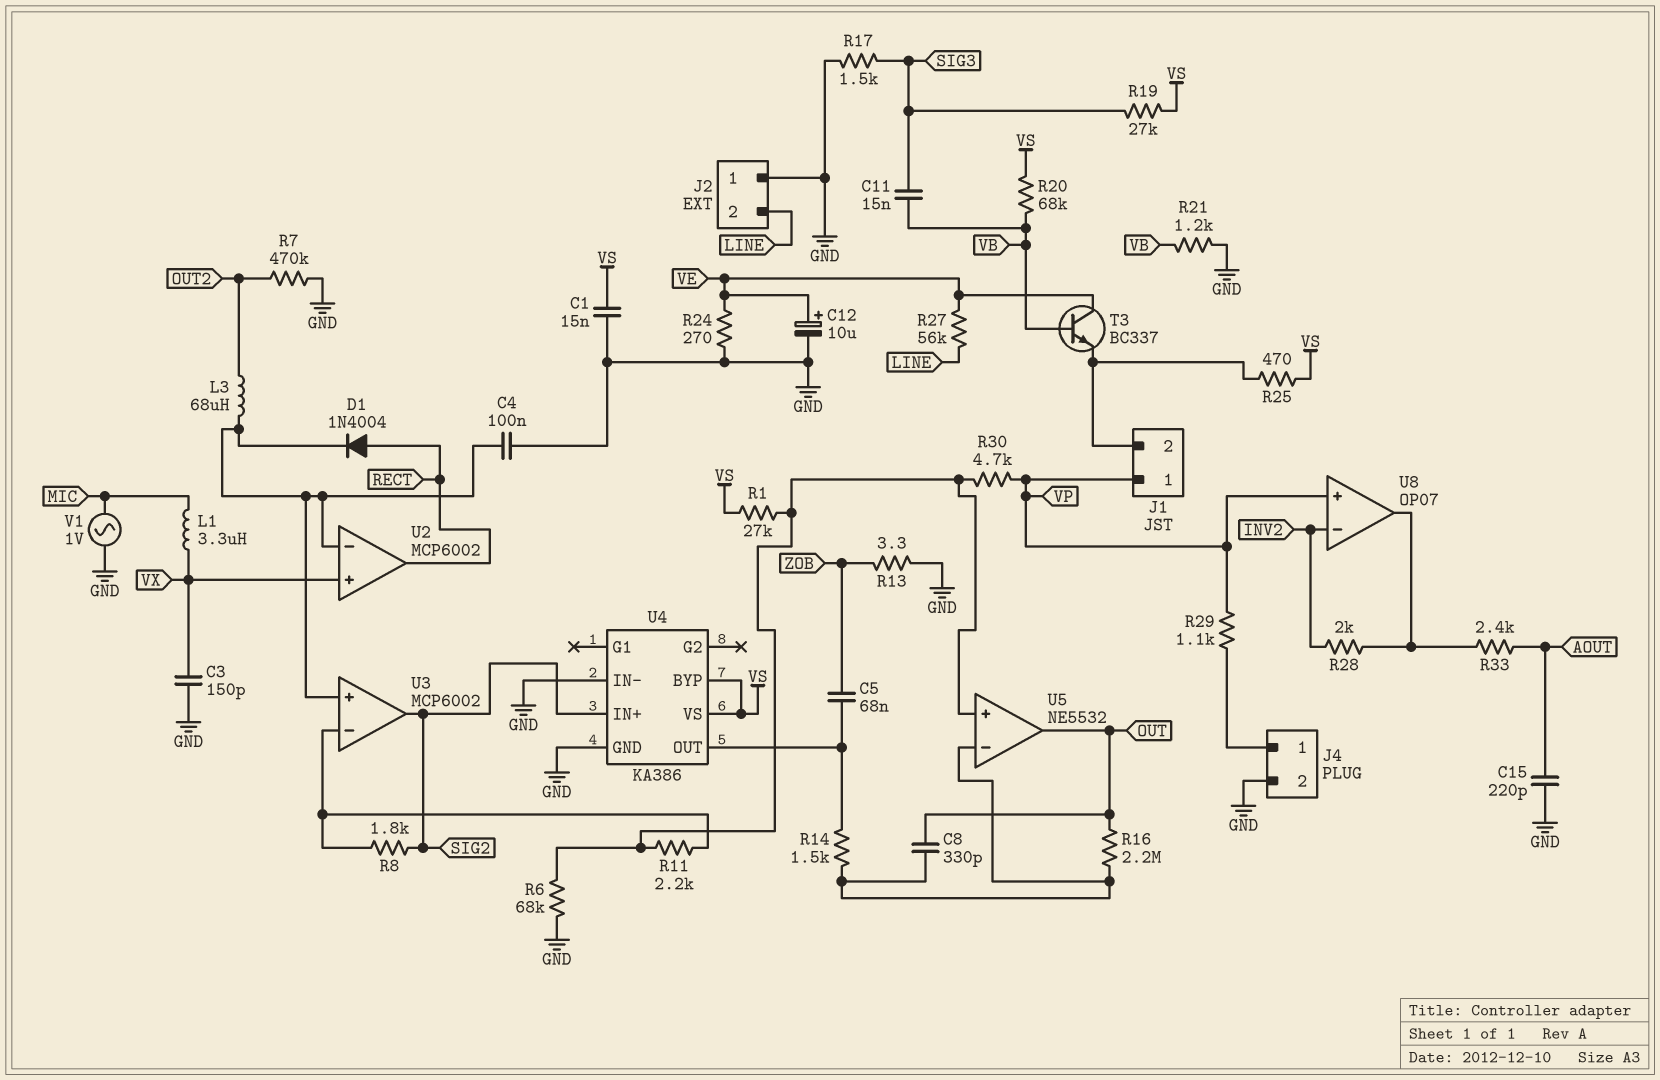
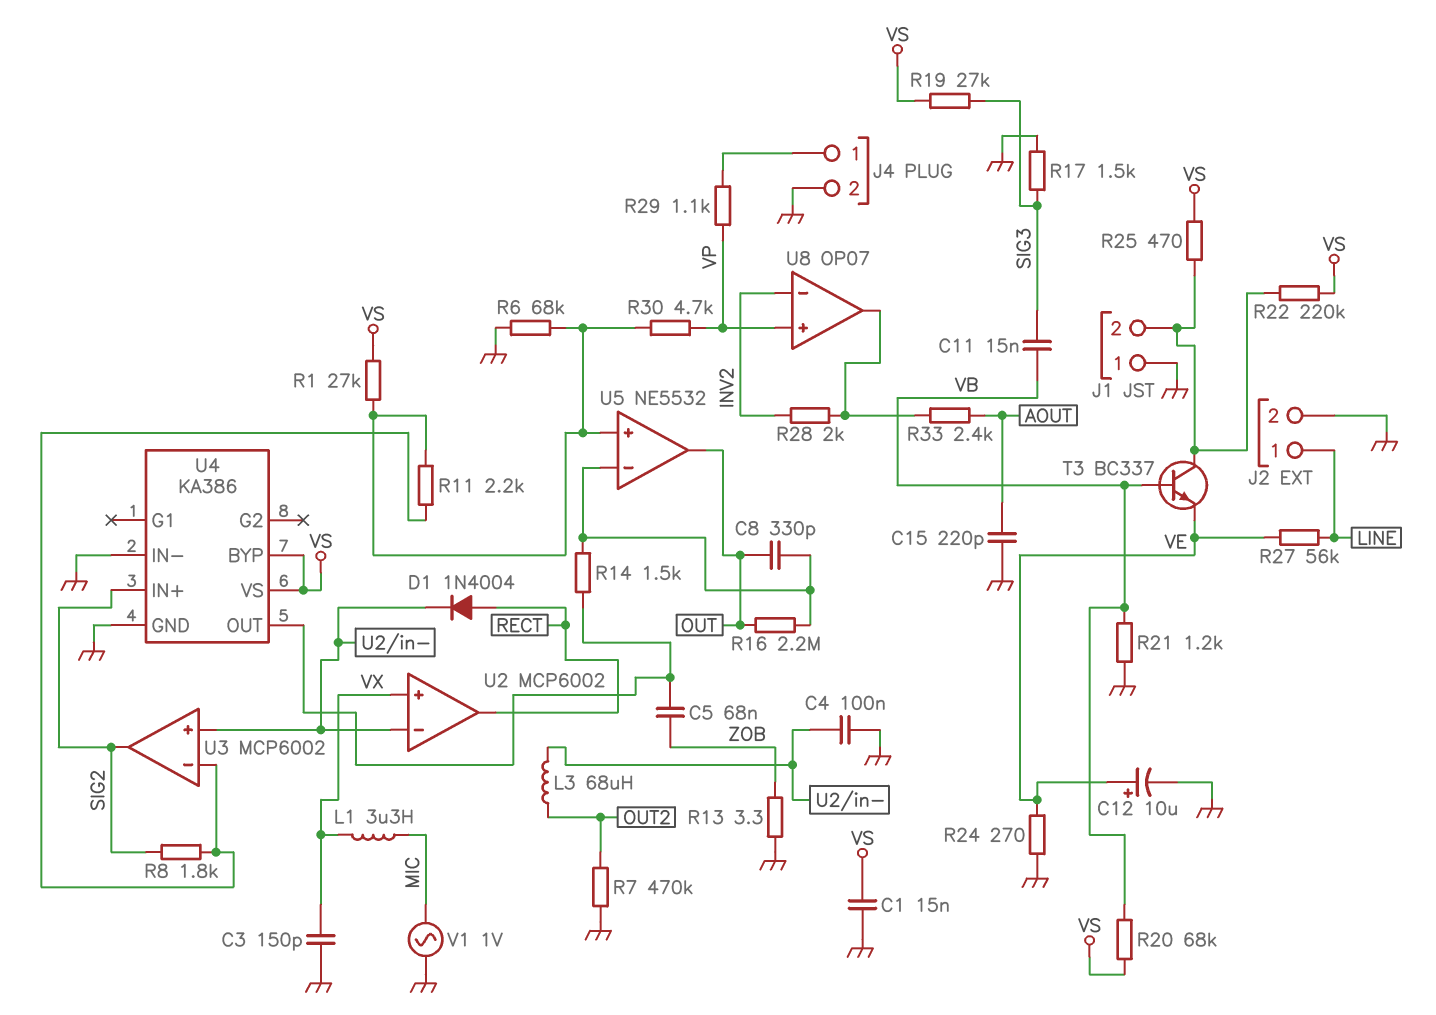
J1 pin 1: VP -> GND
J2 pin 1: GND -> LINE
J2 pin 2: LINE -> GND
R22: none -> 220k (J1/2, VS)
T3: NPN BC337 (B VB, C VE, E J1/2) -> NPN BC337 (B VB, C J1/2, E VE)

